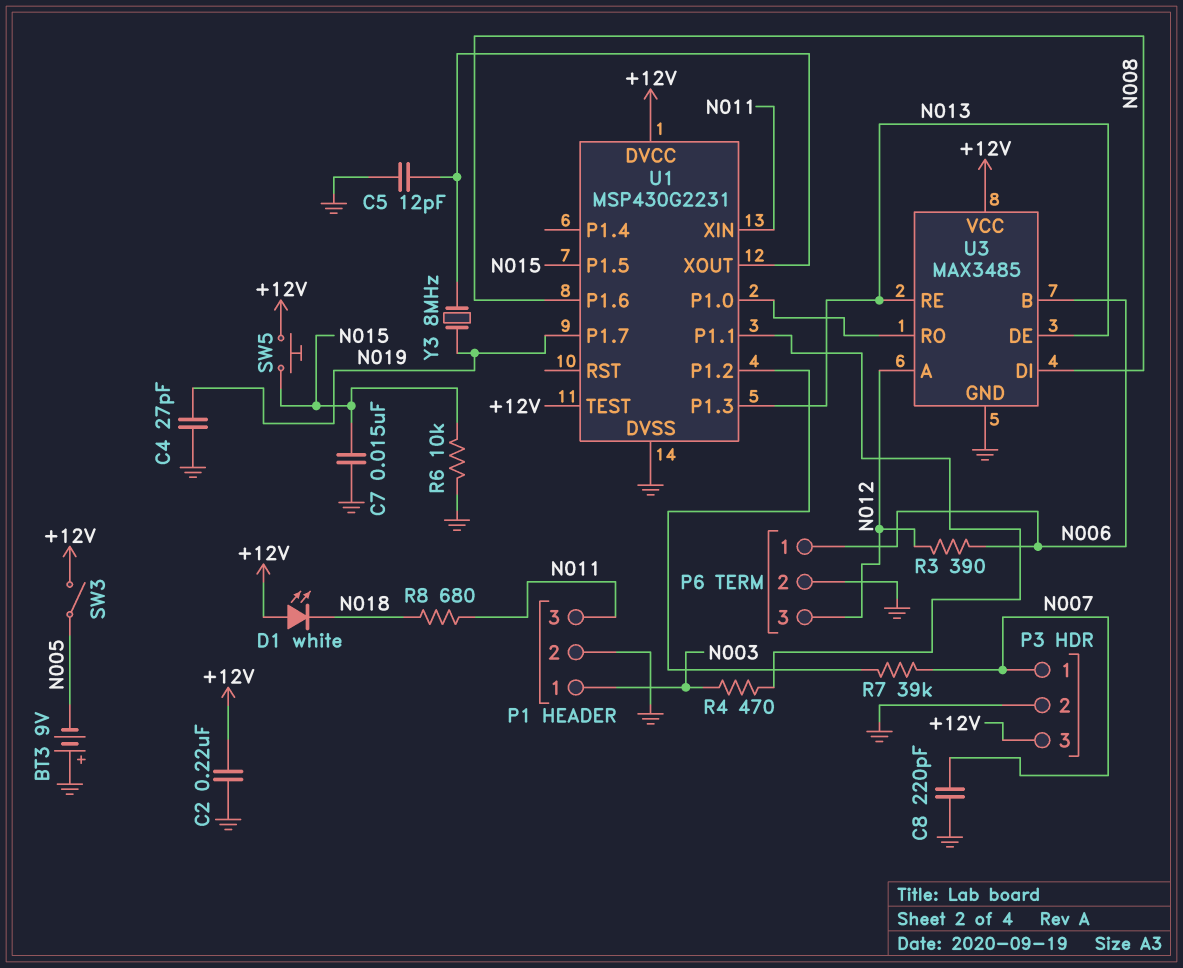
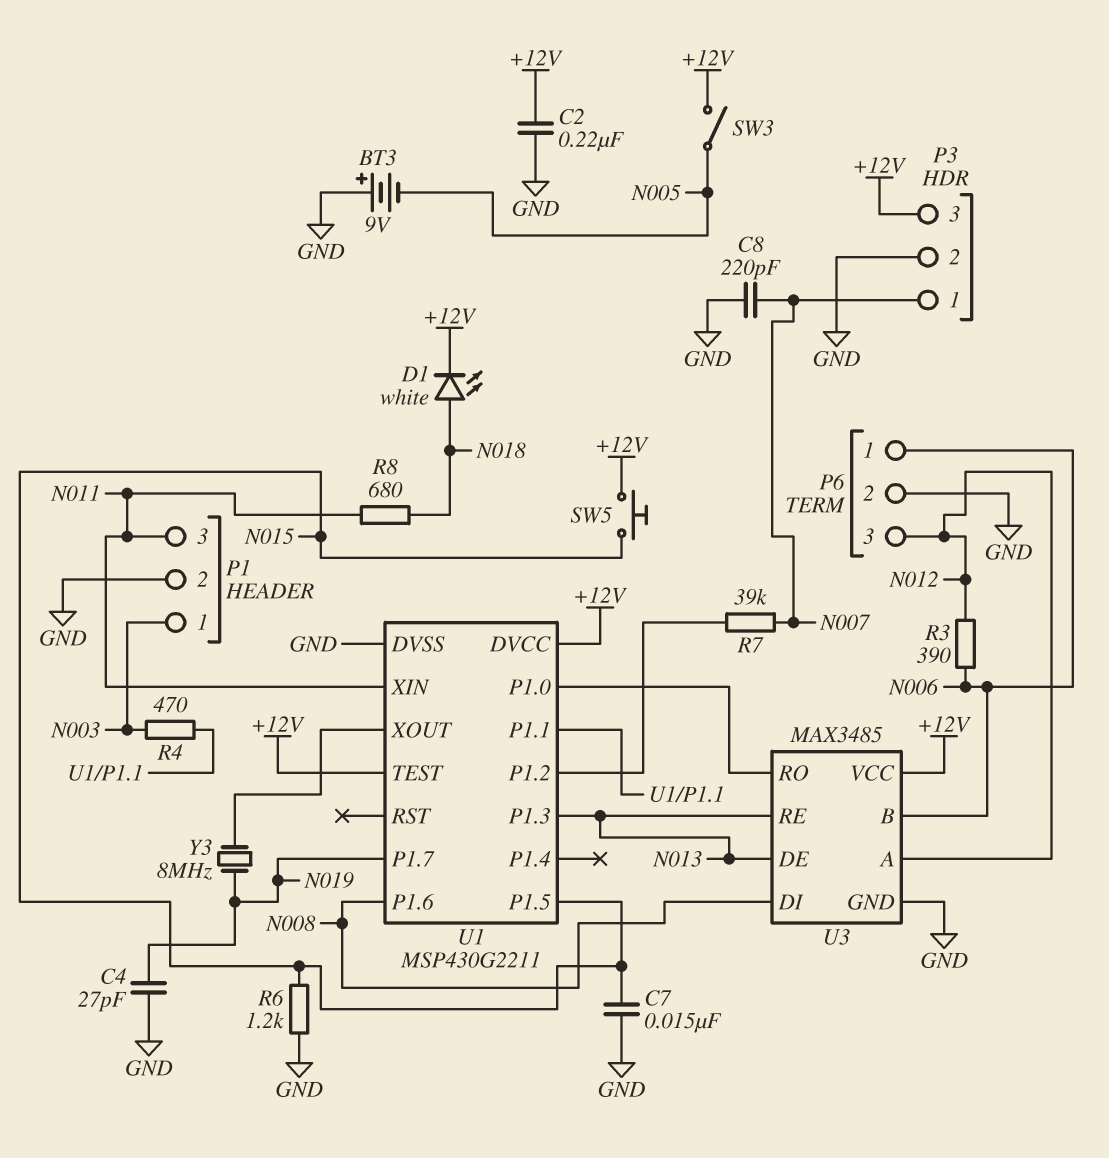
C5: 12pF (GND, U1/XOUT) -> none
D1: LED white (A +12V, K N018) -> LED white (A N018, K +12V)
R6: 10k (GND, N015) -> 1.2k (GND, N015)
U1: MSP430G2231 -> MSP430G2211

